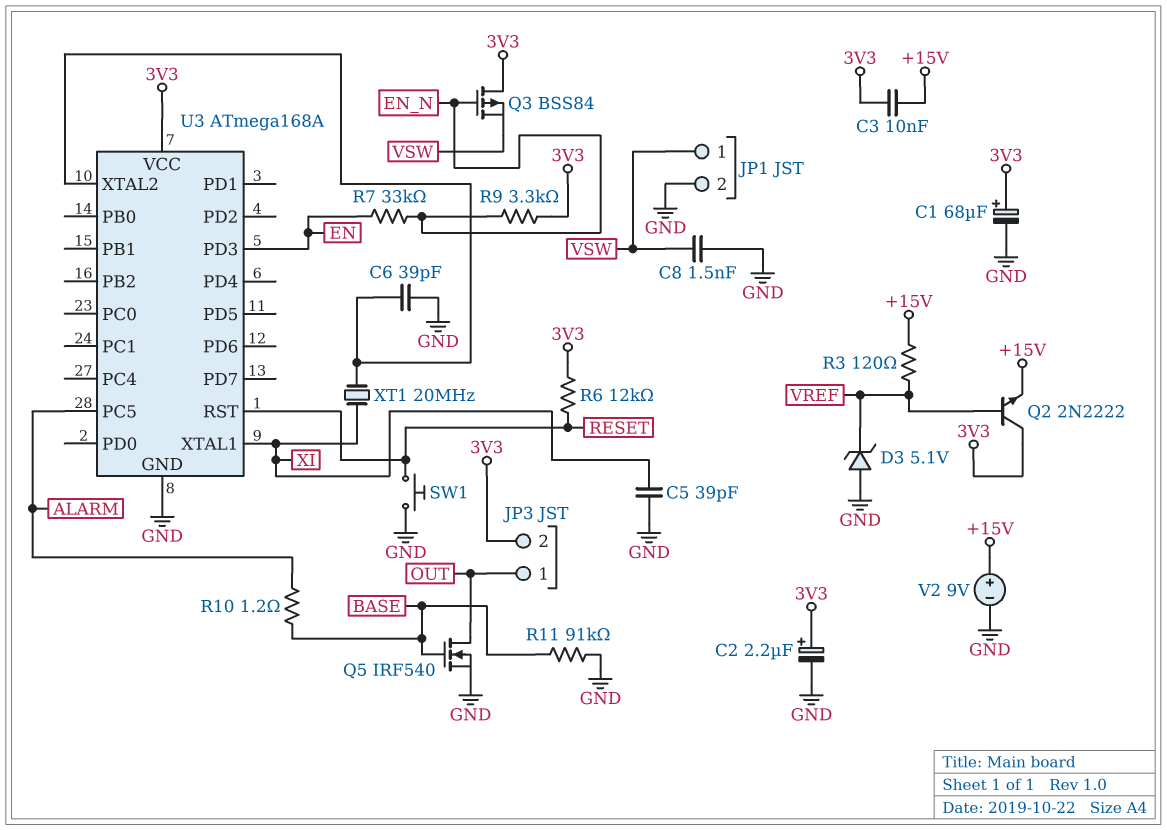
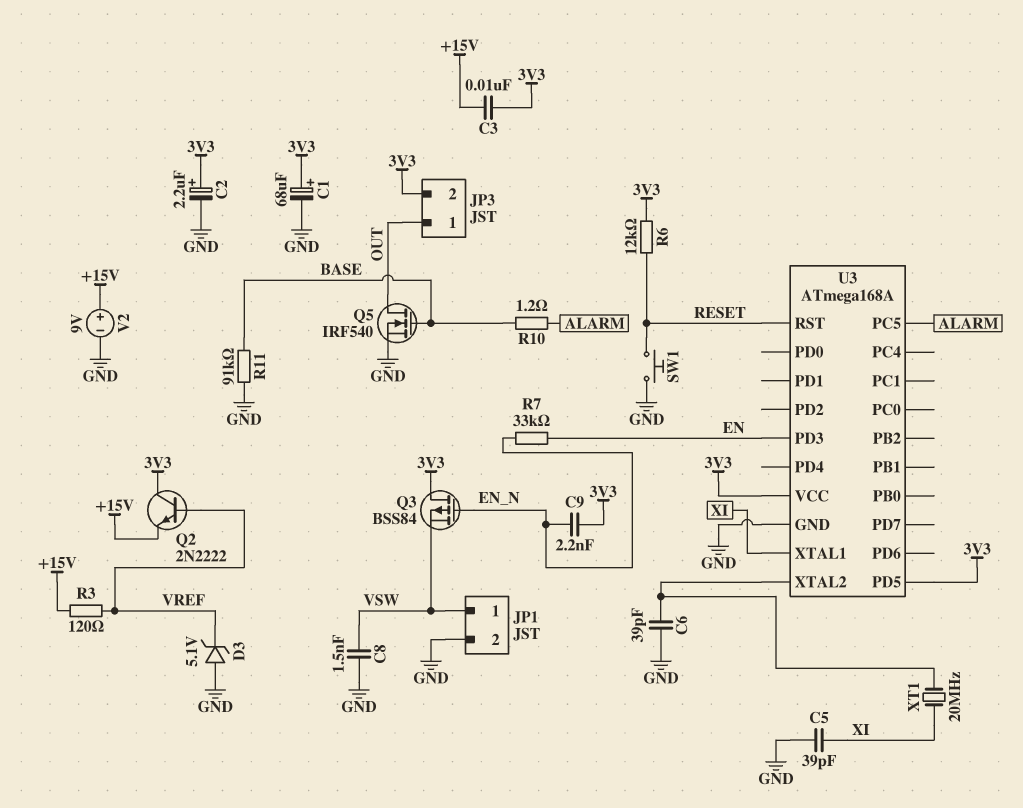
C9: none -> 2.2nF (3V3, EN_N)
R9: 3.3k (3V3, EN_N) -> none
U3 pin PD5: none -> 3V3

